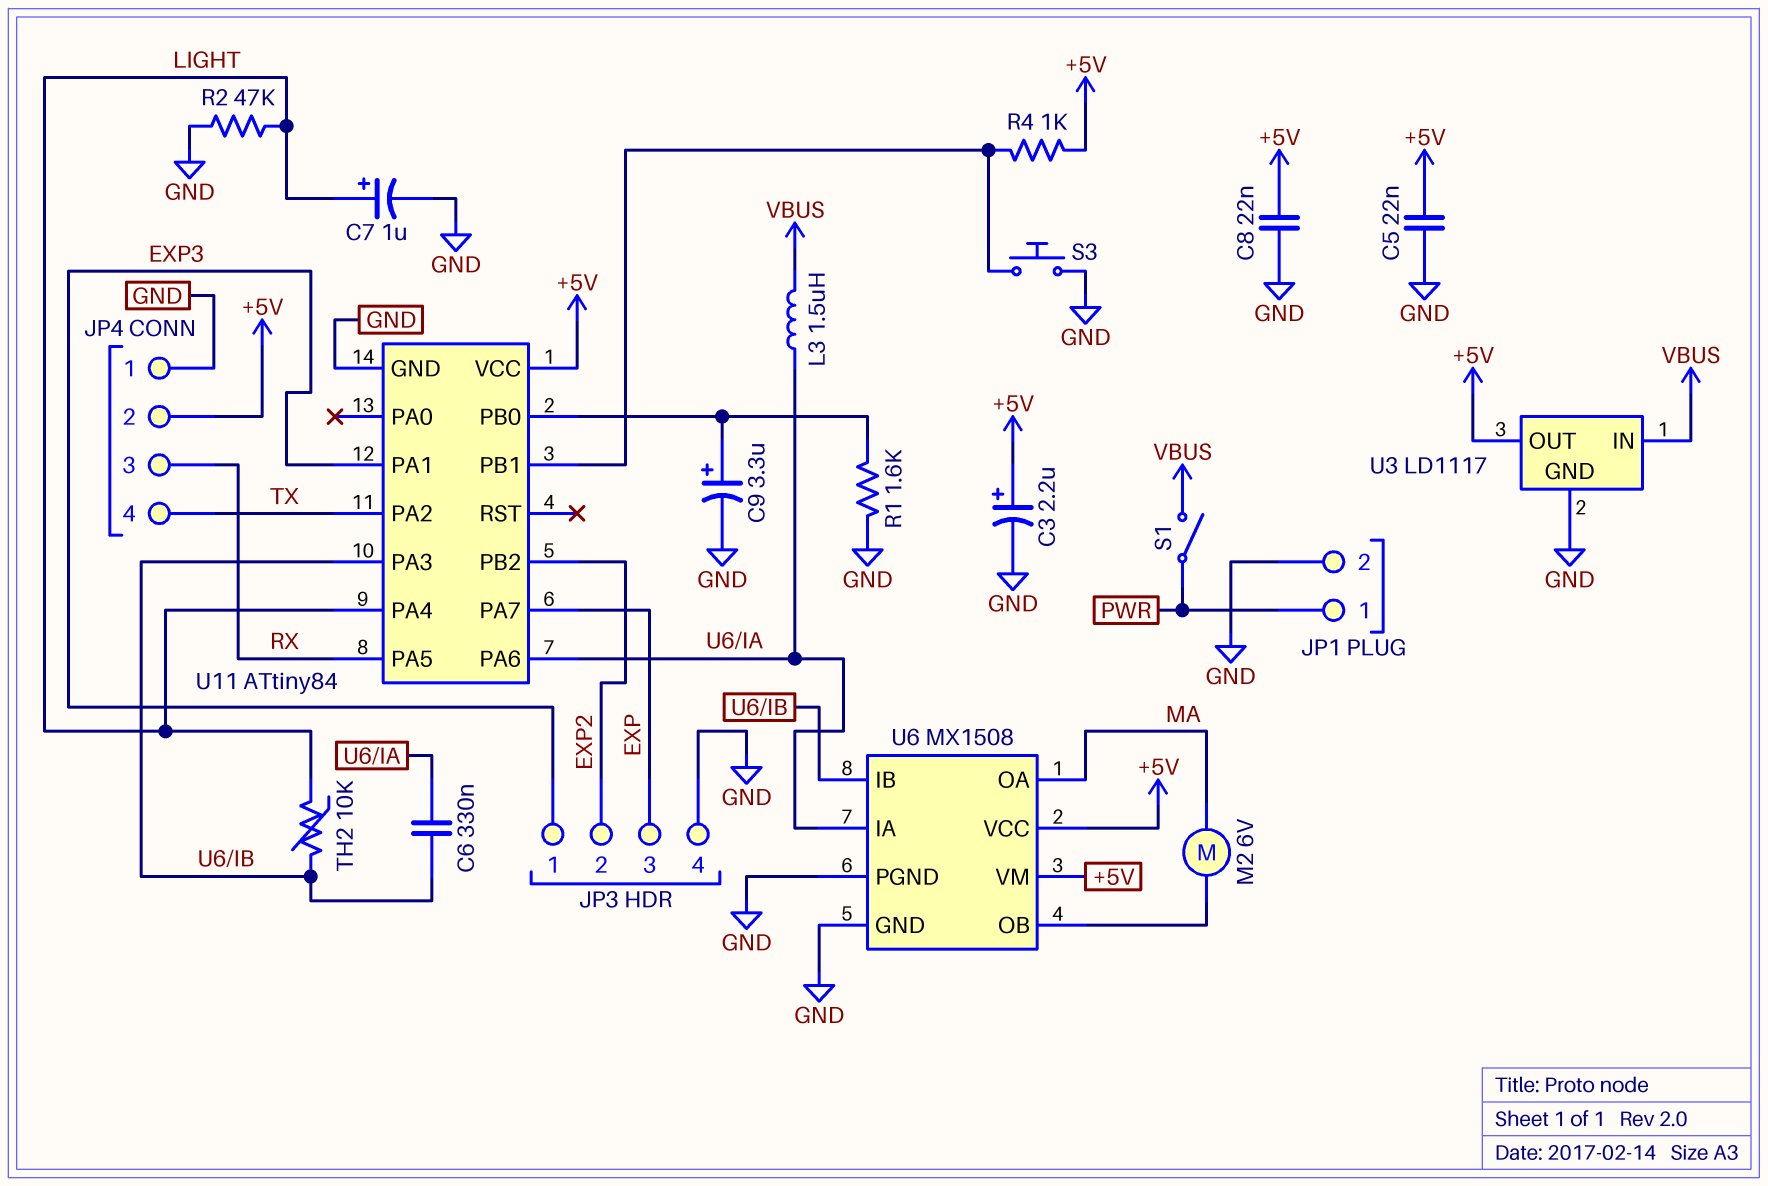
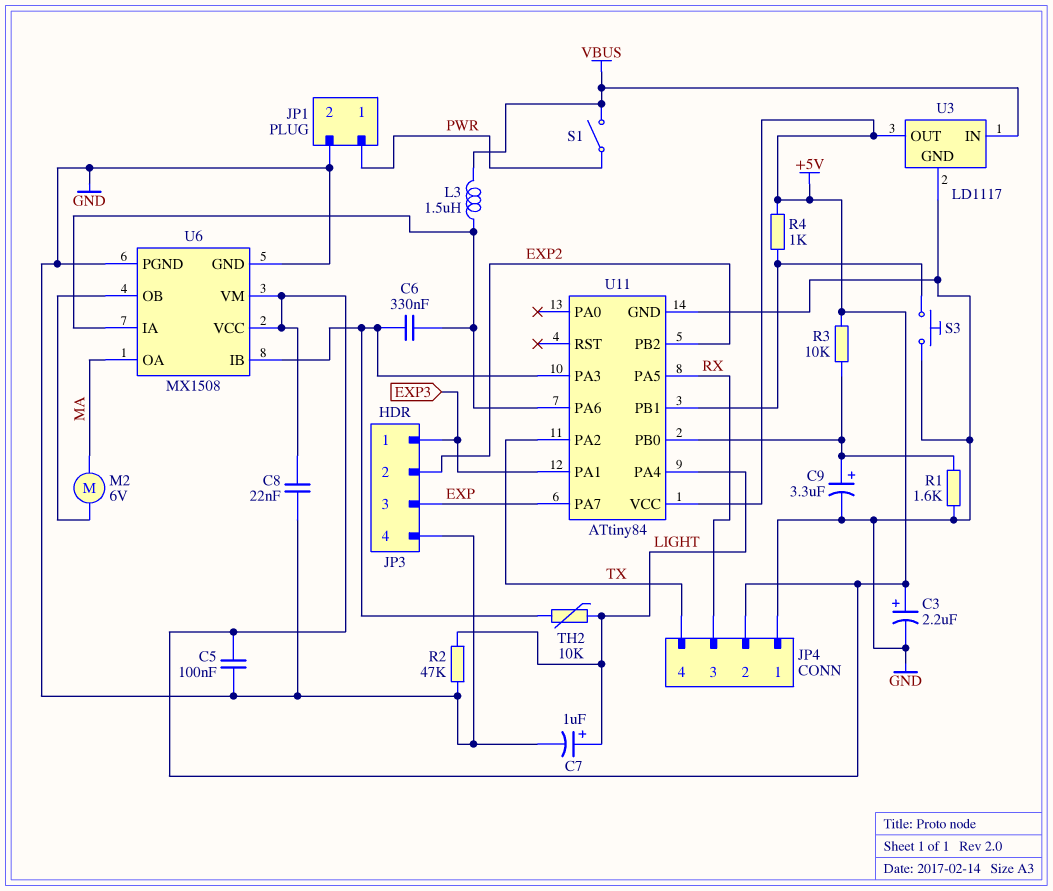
C5: 22nF (+5V, GND) -> 100nF (+5V, GND)
R3: none -> 10k (+5V, U11/PB0)

